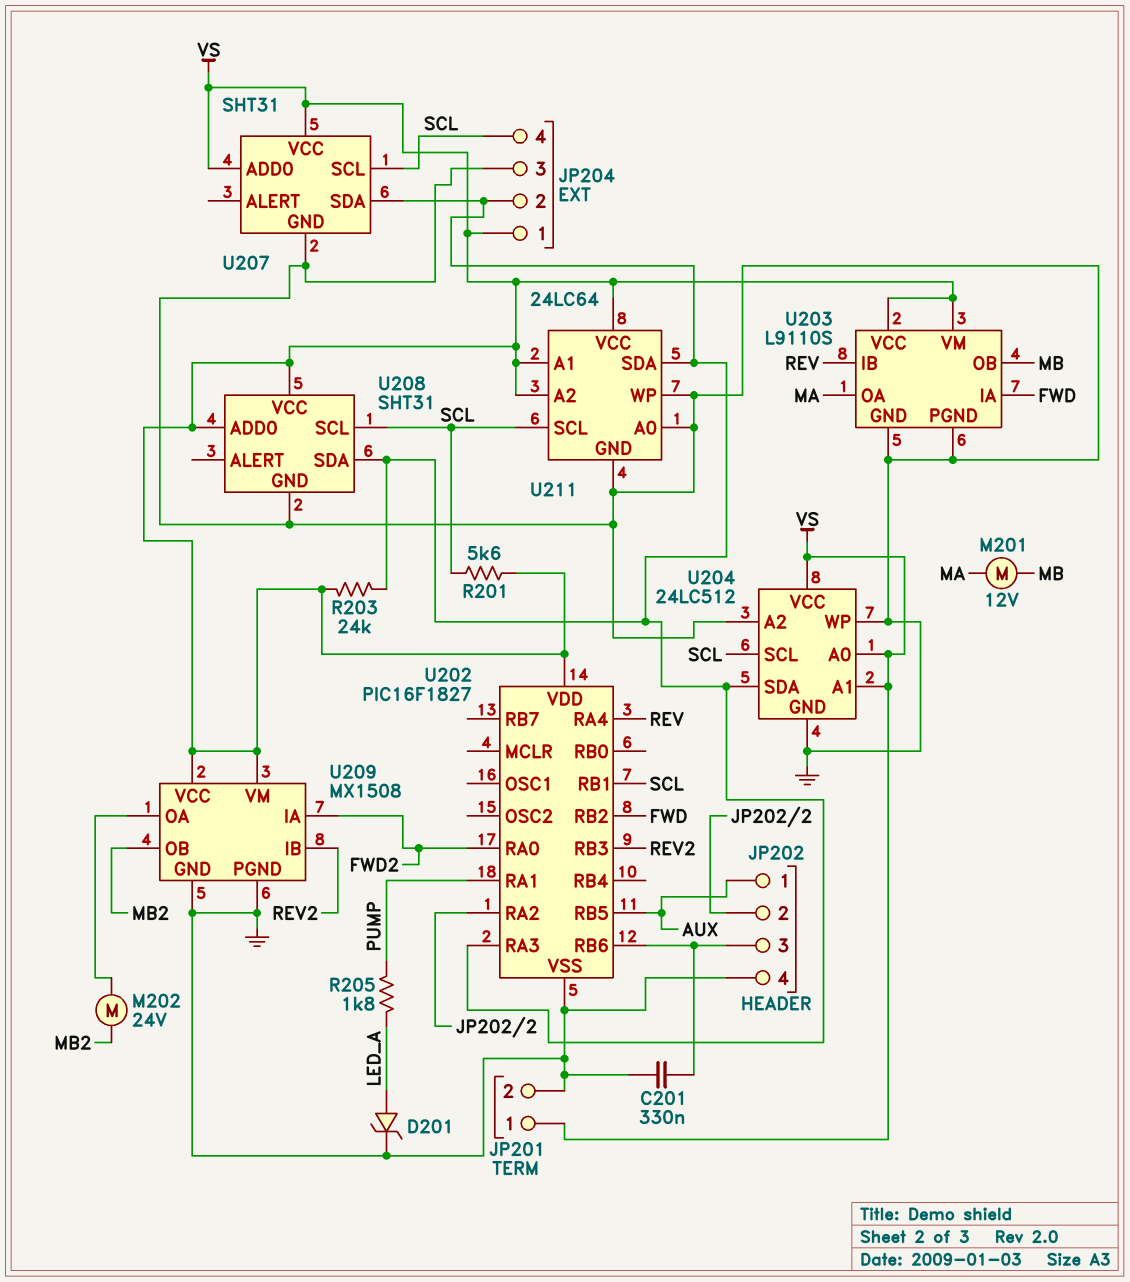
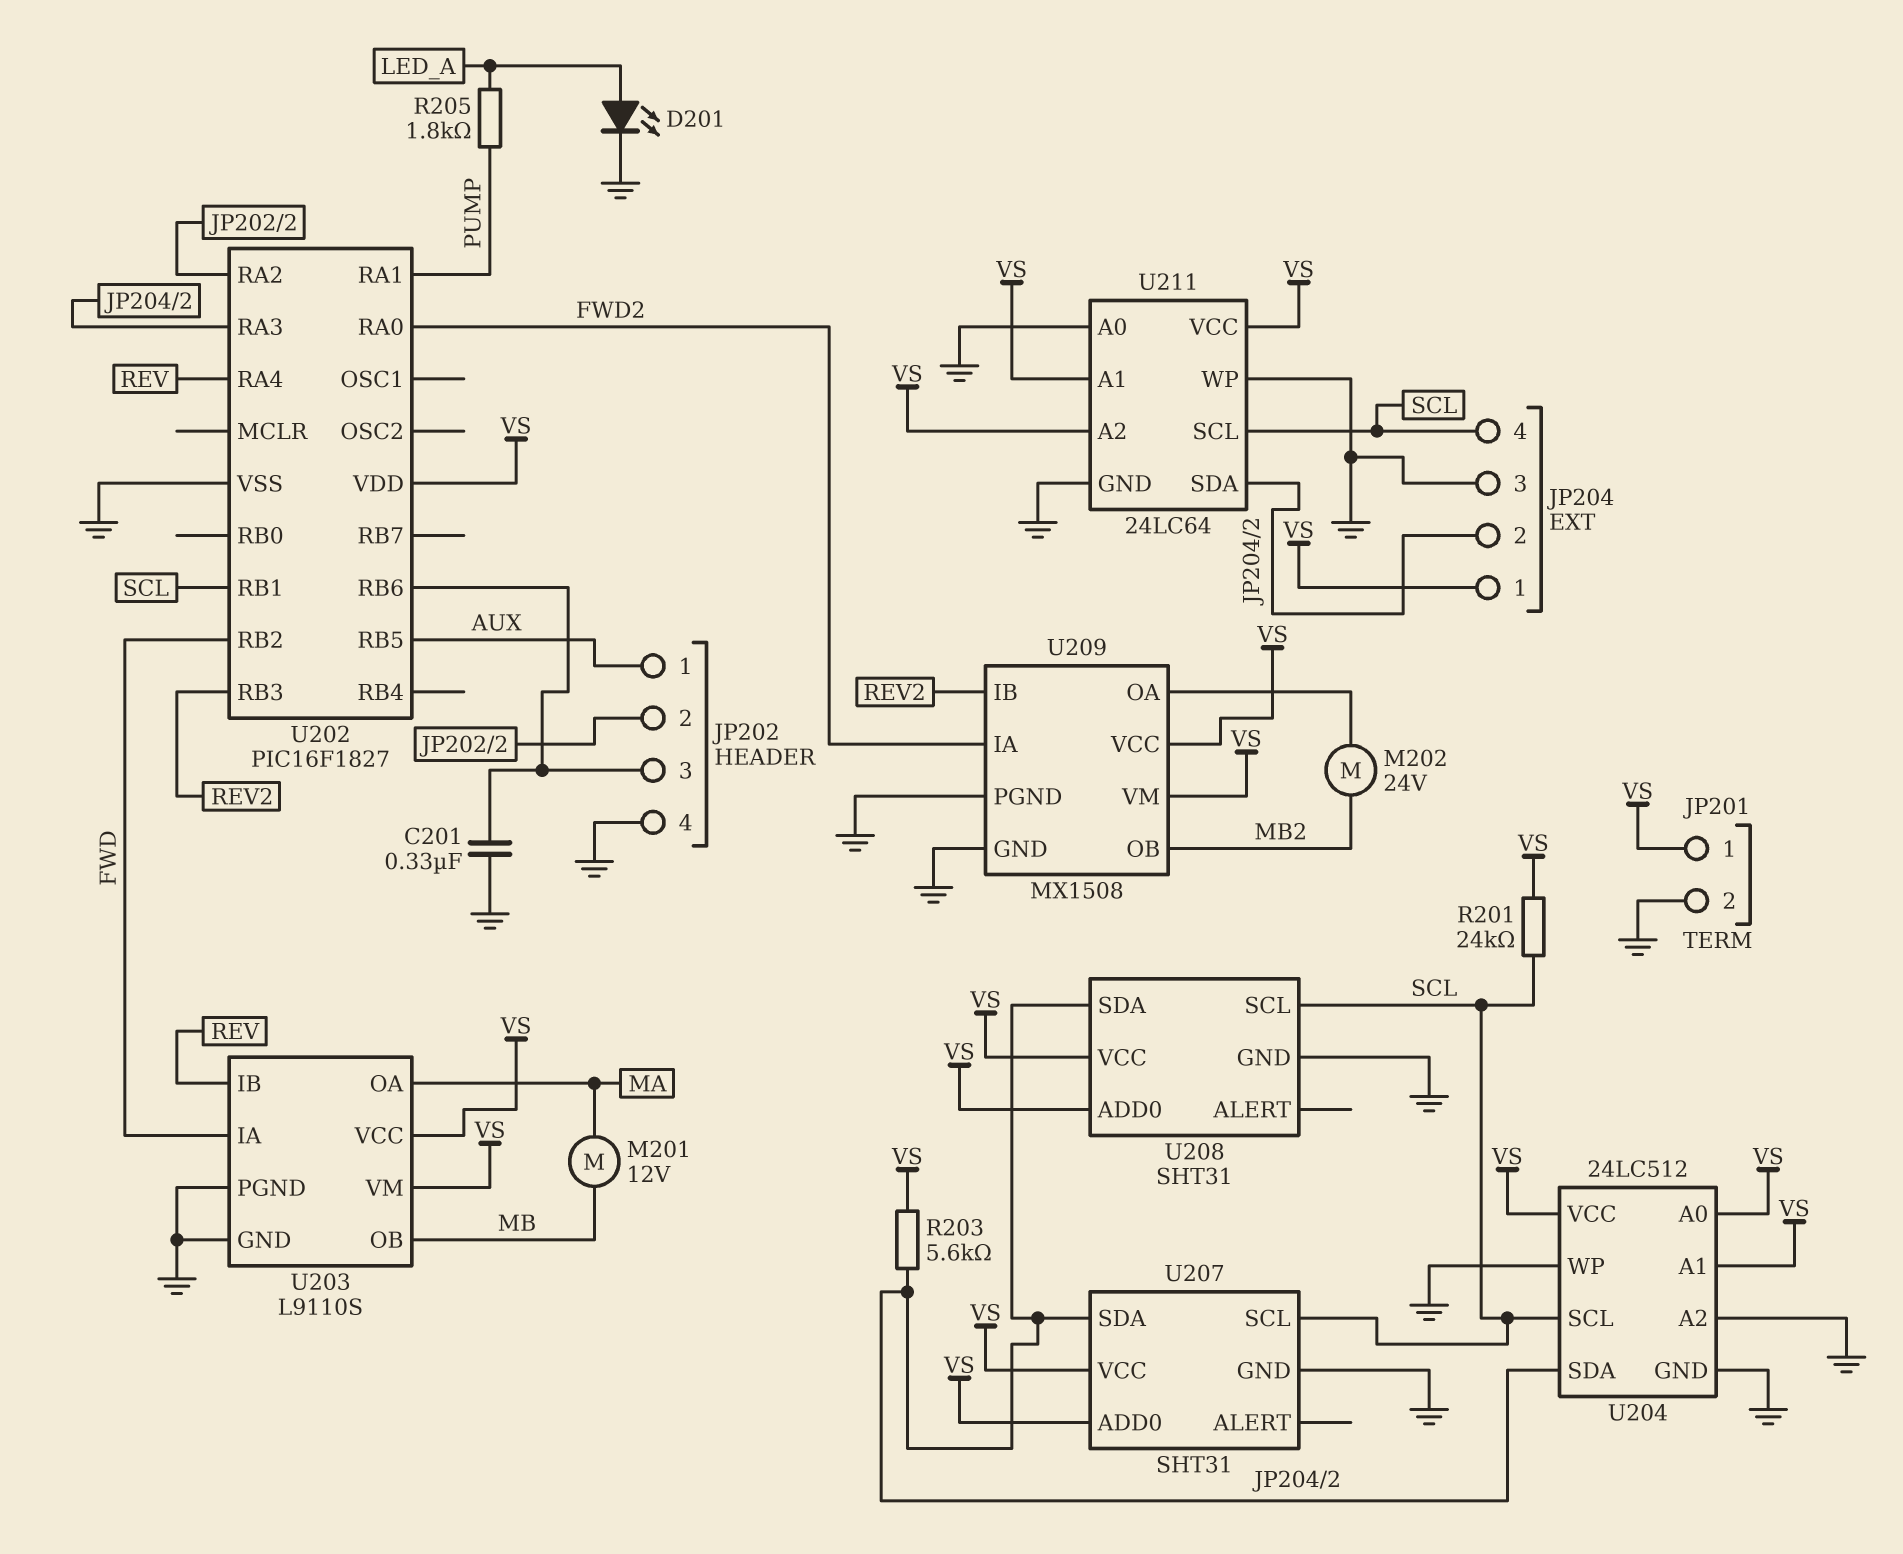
D201: zener (A LED_A, K GND) -> LED (A LED_A, K GND)
R201: 5.6k (SCL, VS) -> 24k (SCL, VS)
R203: 24k (JP204/2, VS) -> 5.6k (JP204/2, VS)

